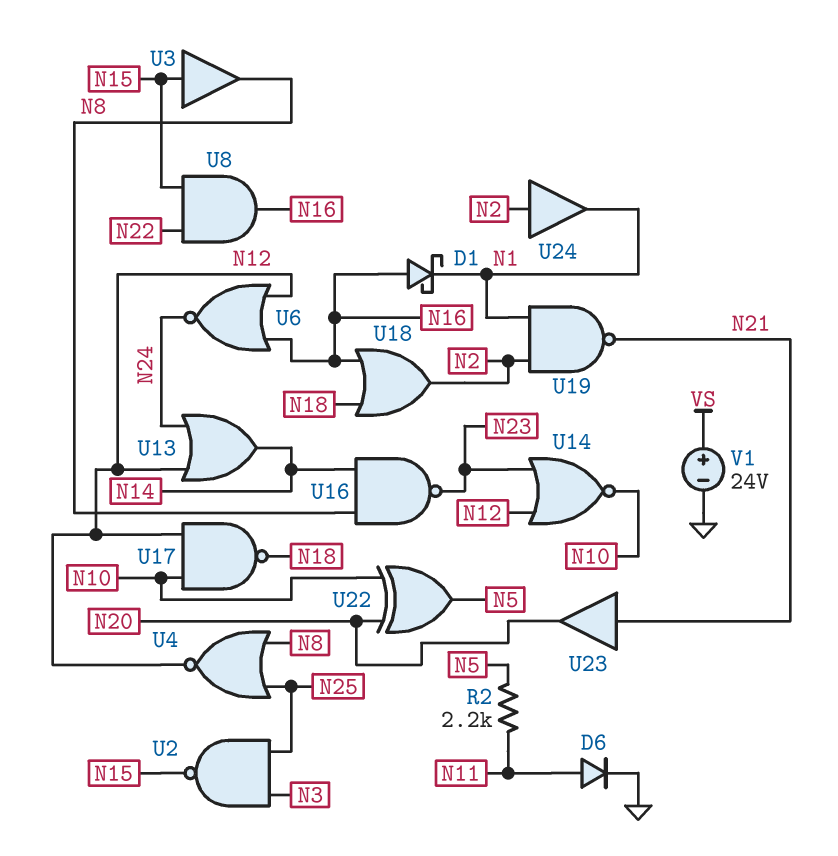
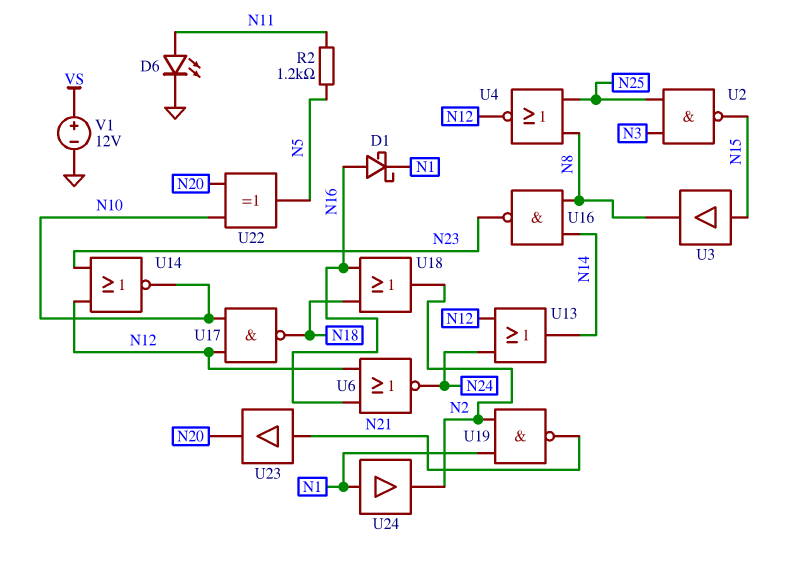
D6: diode (A N11, K GND) -> LED (A N11, K GND)
R2: 2.2k (N5, N11) -> 1.2k (N5, N11)
U8: AND (in N15, in N22, out N16) -> none
U24: buffer (in N2, out N1) -> buffer (in N1, out N2)
V1: 24V (plus VS, minus GND) -> 12V (plus VS, minus GND)

